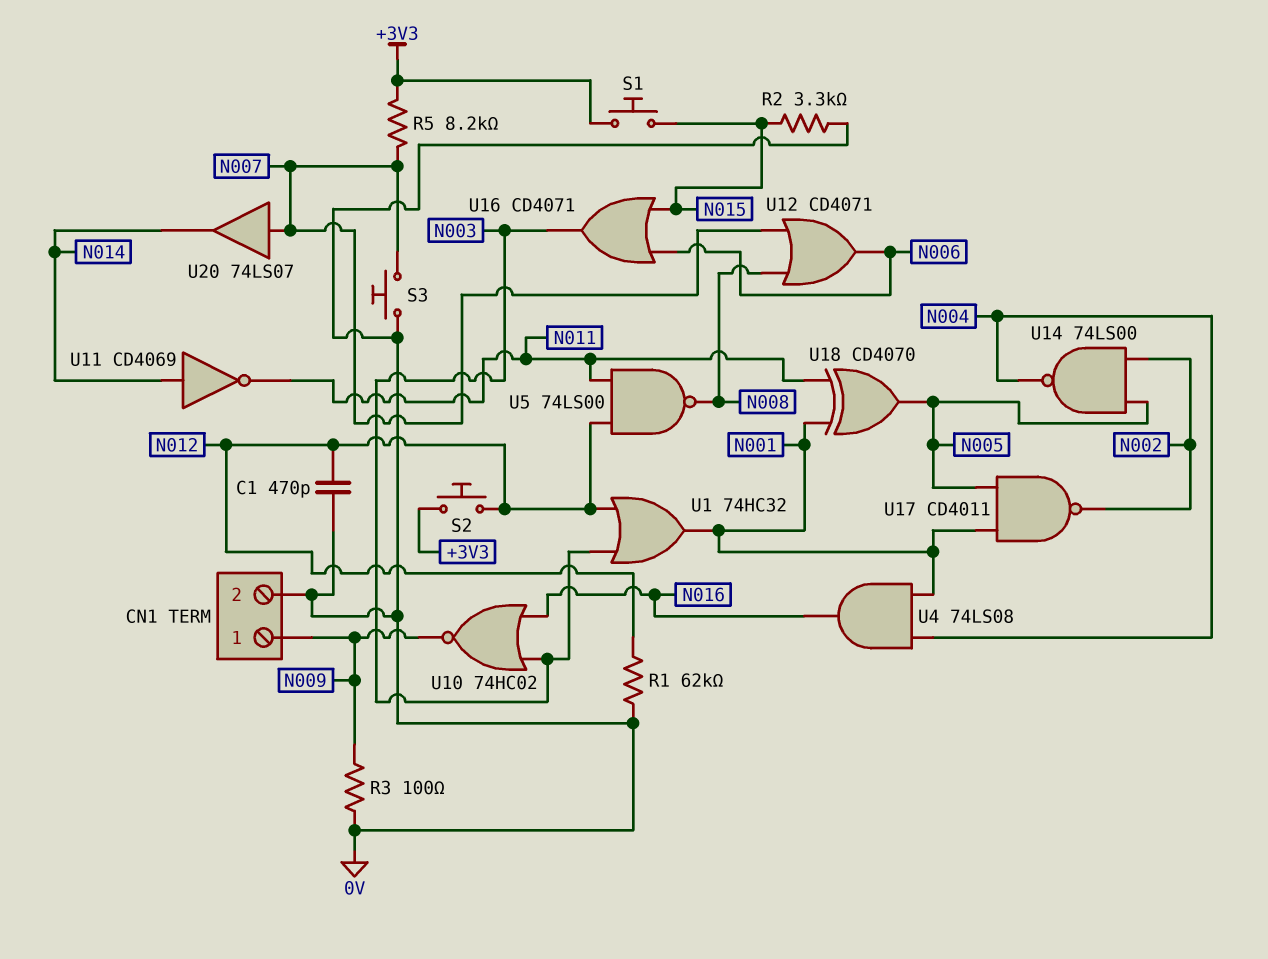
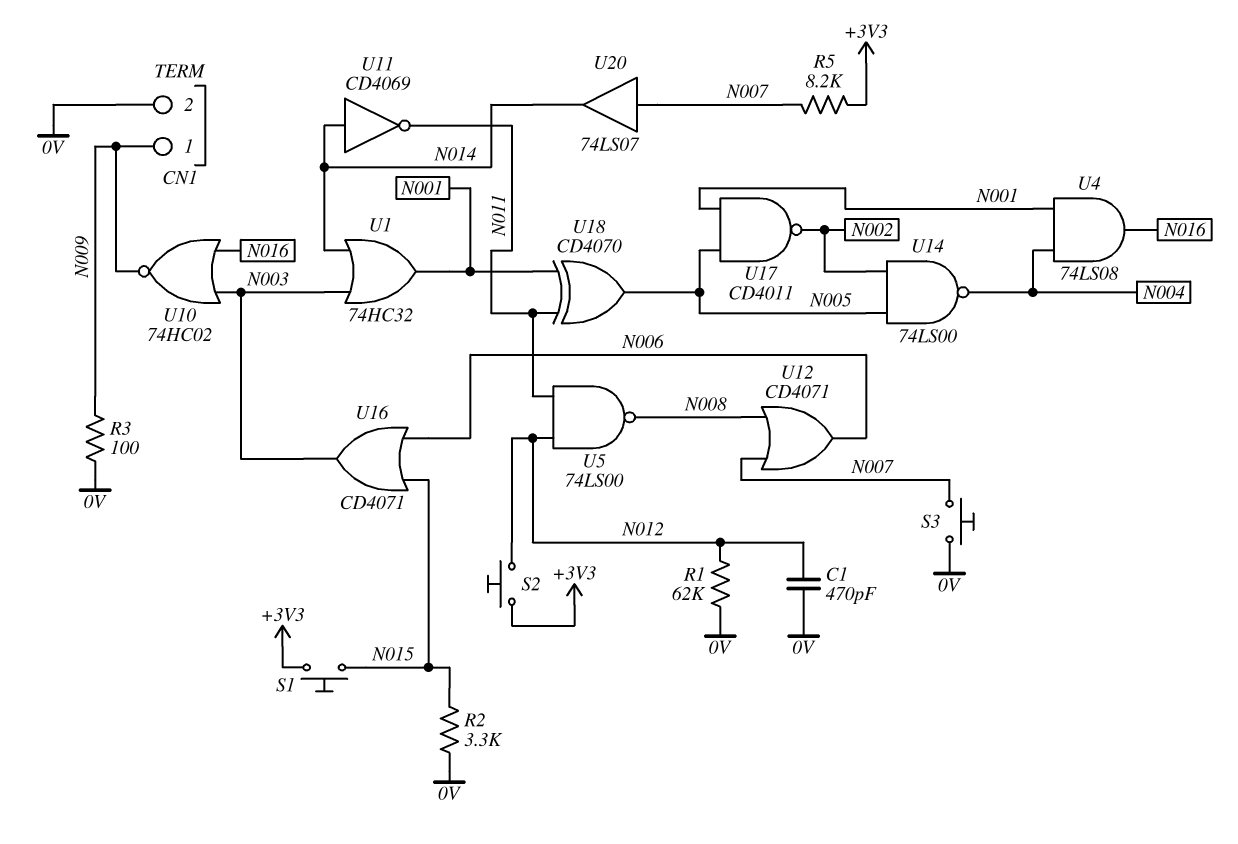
U1: OR 74HC32 (in N003, in N012, out N001) -> OR 74HC32 (in N003, in N014, out N001)

